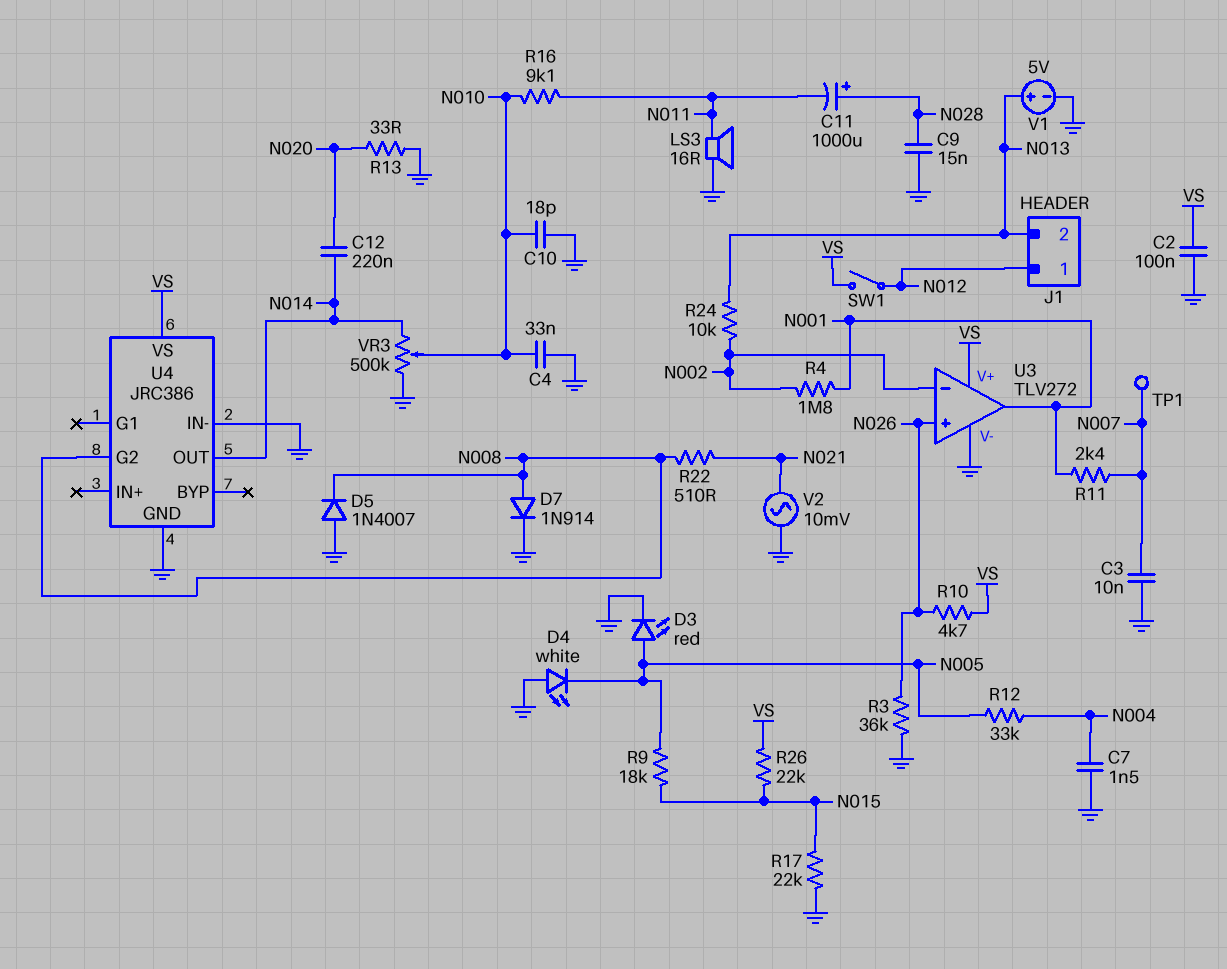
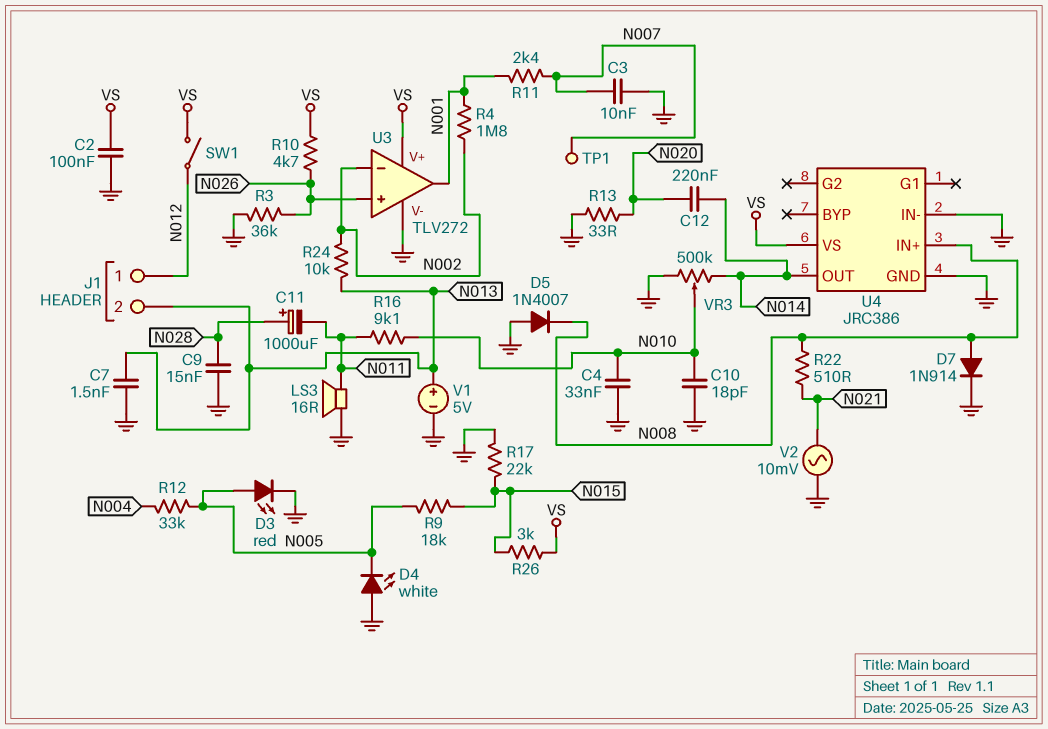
C7: 1.5nF (GND, N004) -> 1.5nF (GND, N013)
R26: 22k (N015, VS) -> 3k (N015, VS)
U4 pin G2: N008 -> none
U4 pin IN+: none -> N008

